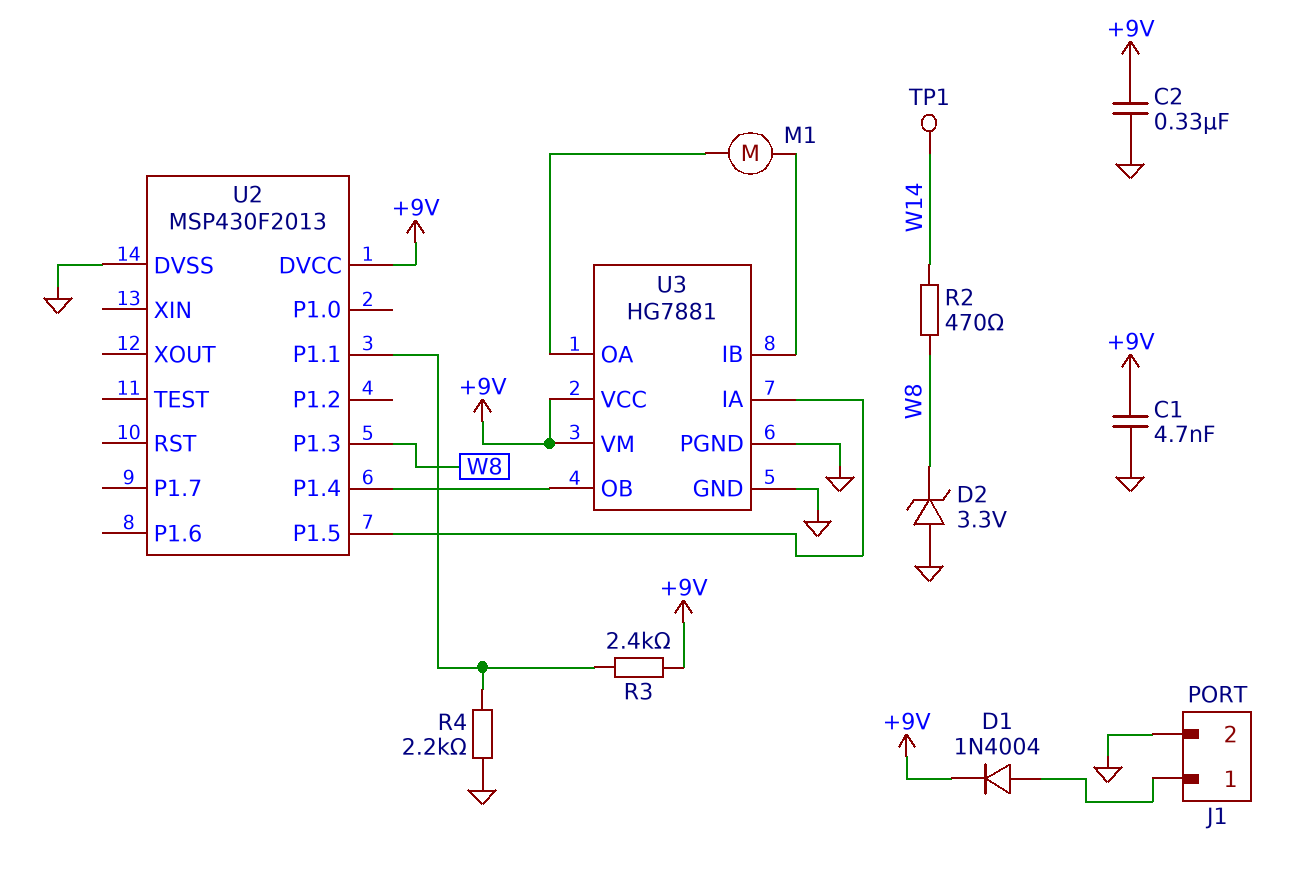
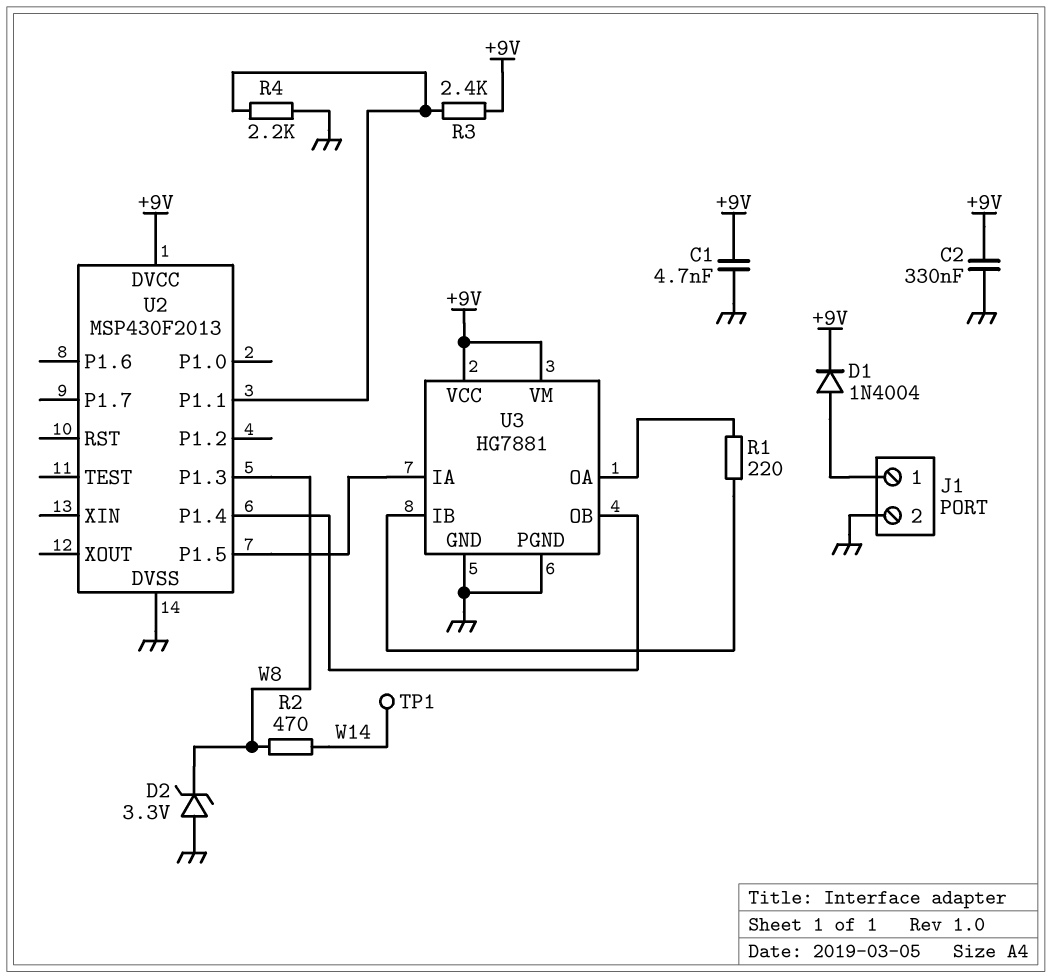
M1: motor (U3/IB, U3/OA) -> none
R1: none -> 220 (U3/IB, U3/OA)

